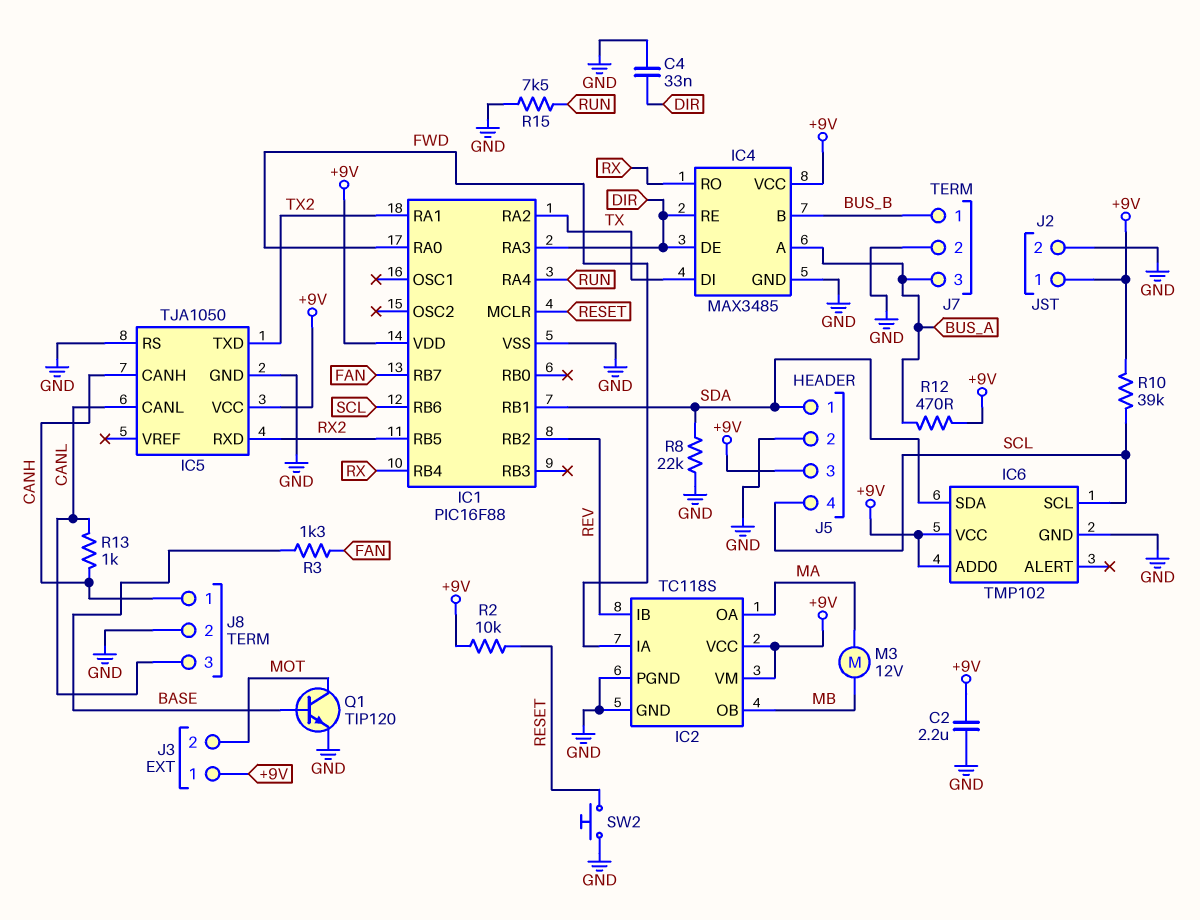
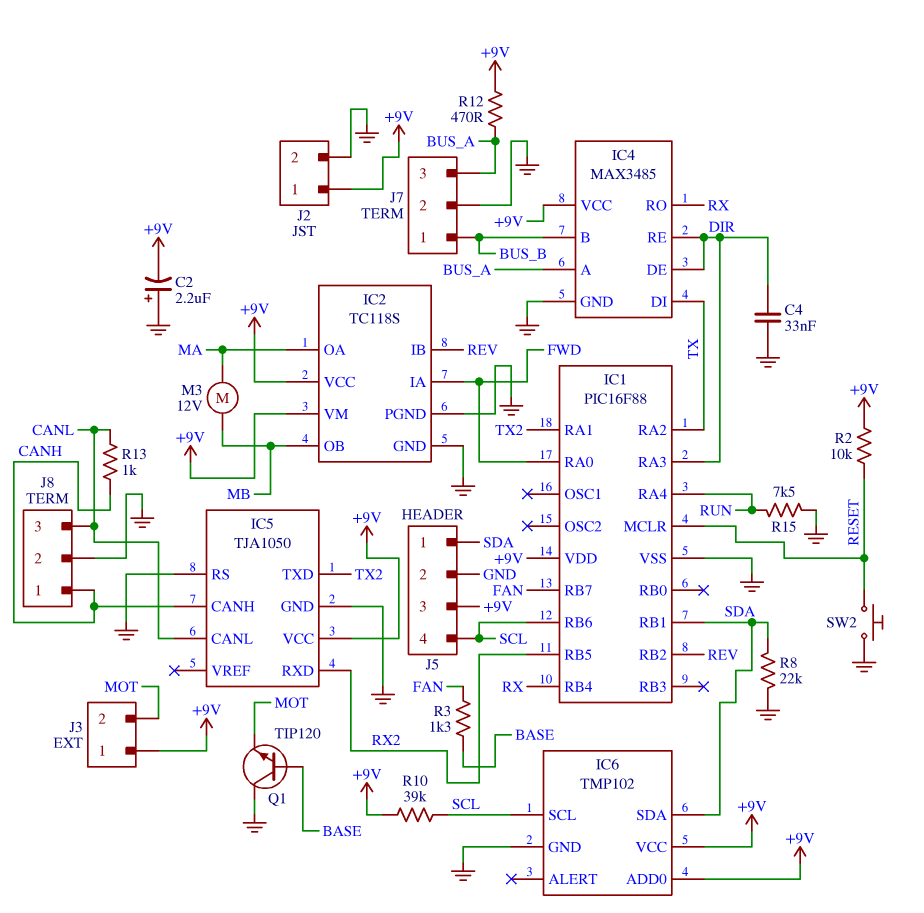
C2: 2.2uF (+9V, GND) -> 2.2uF (plus GND, minus +9V)
Q1: NPN TIP120 (B BASE, C MOT, E GND) -> NPN TIP120 (B BASE, C GND, E MOT)

